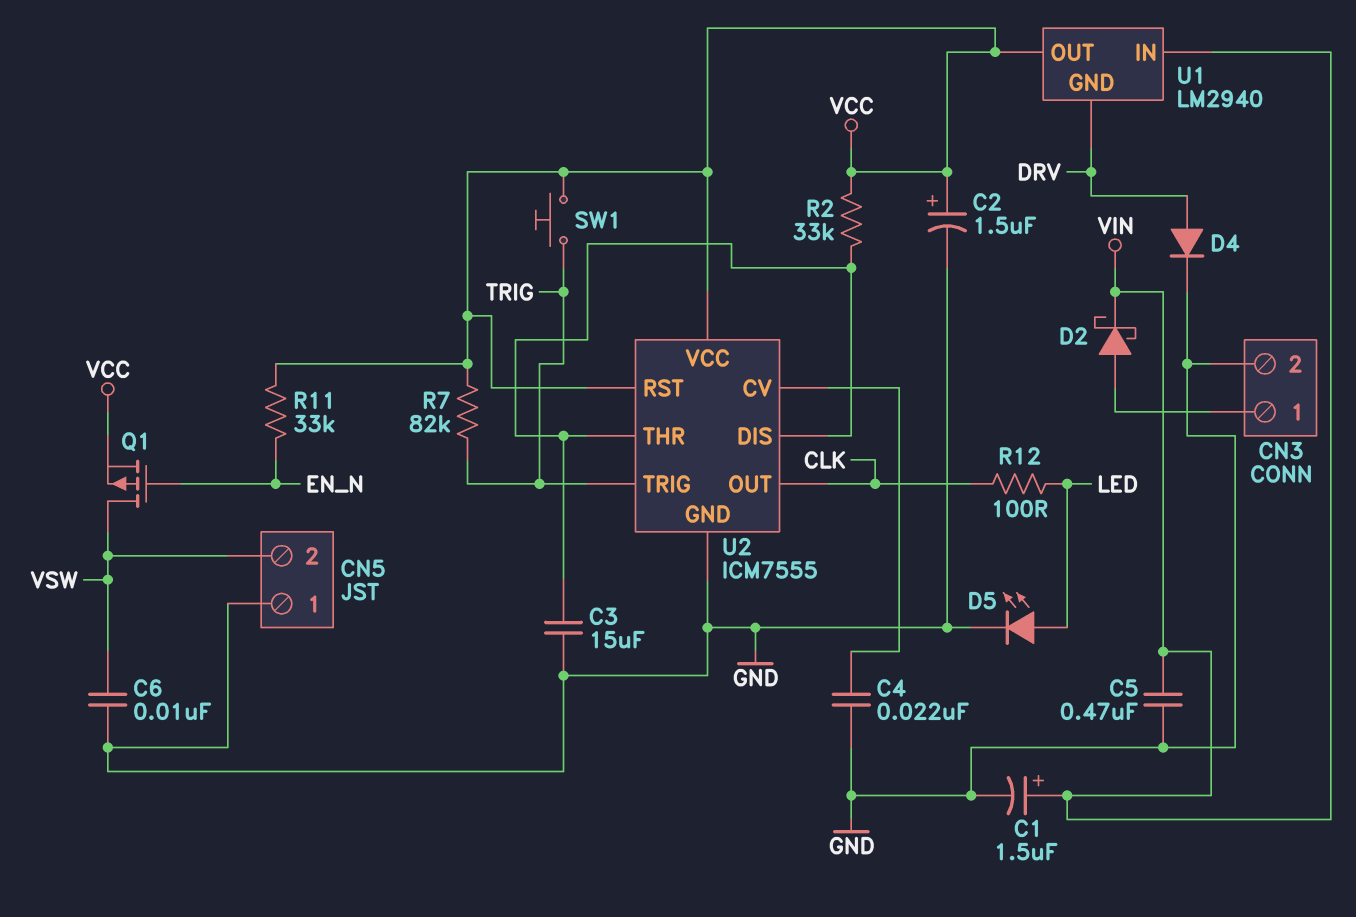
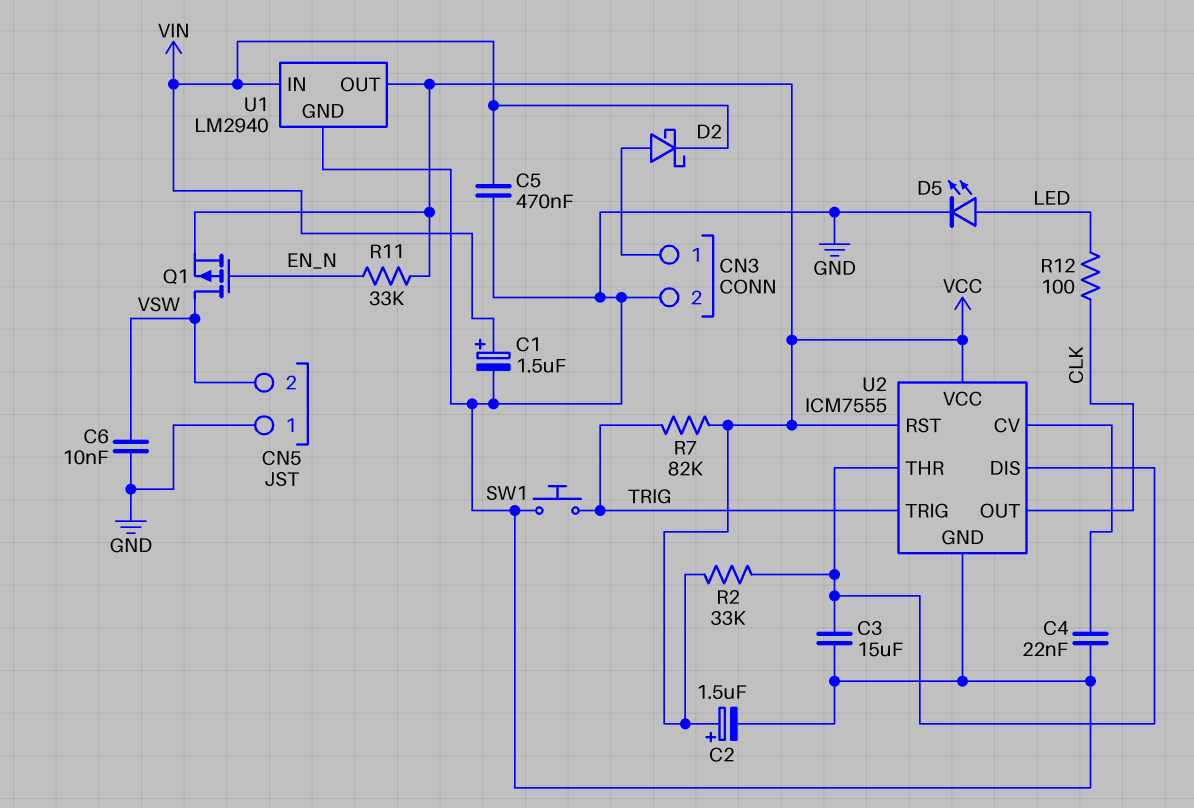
D4: diode (A DRV, K GND) -> none
SW1: button (TRIG, VCC) -> button (GND, TRIG)
U1 pin GND: DRV -> GND

